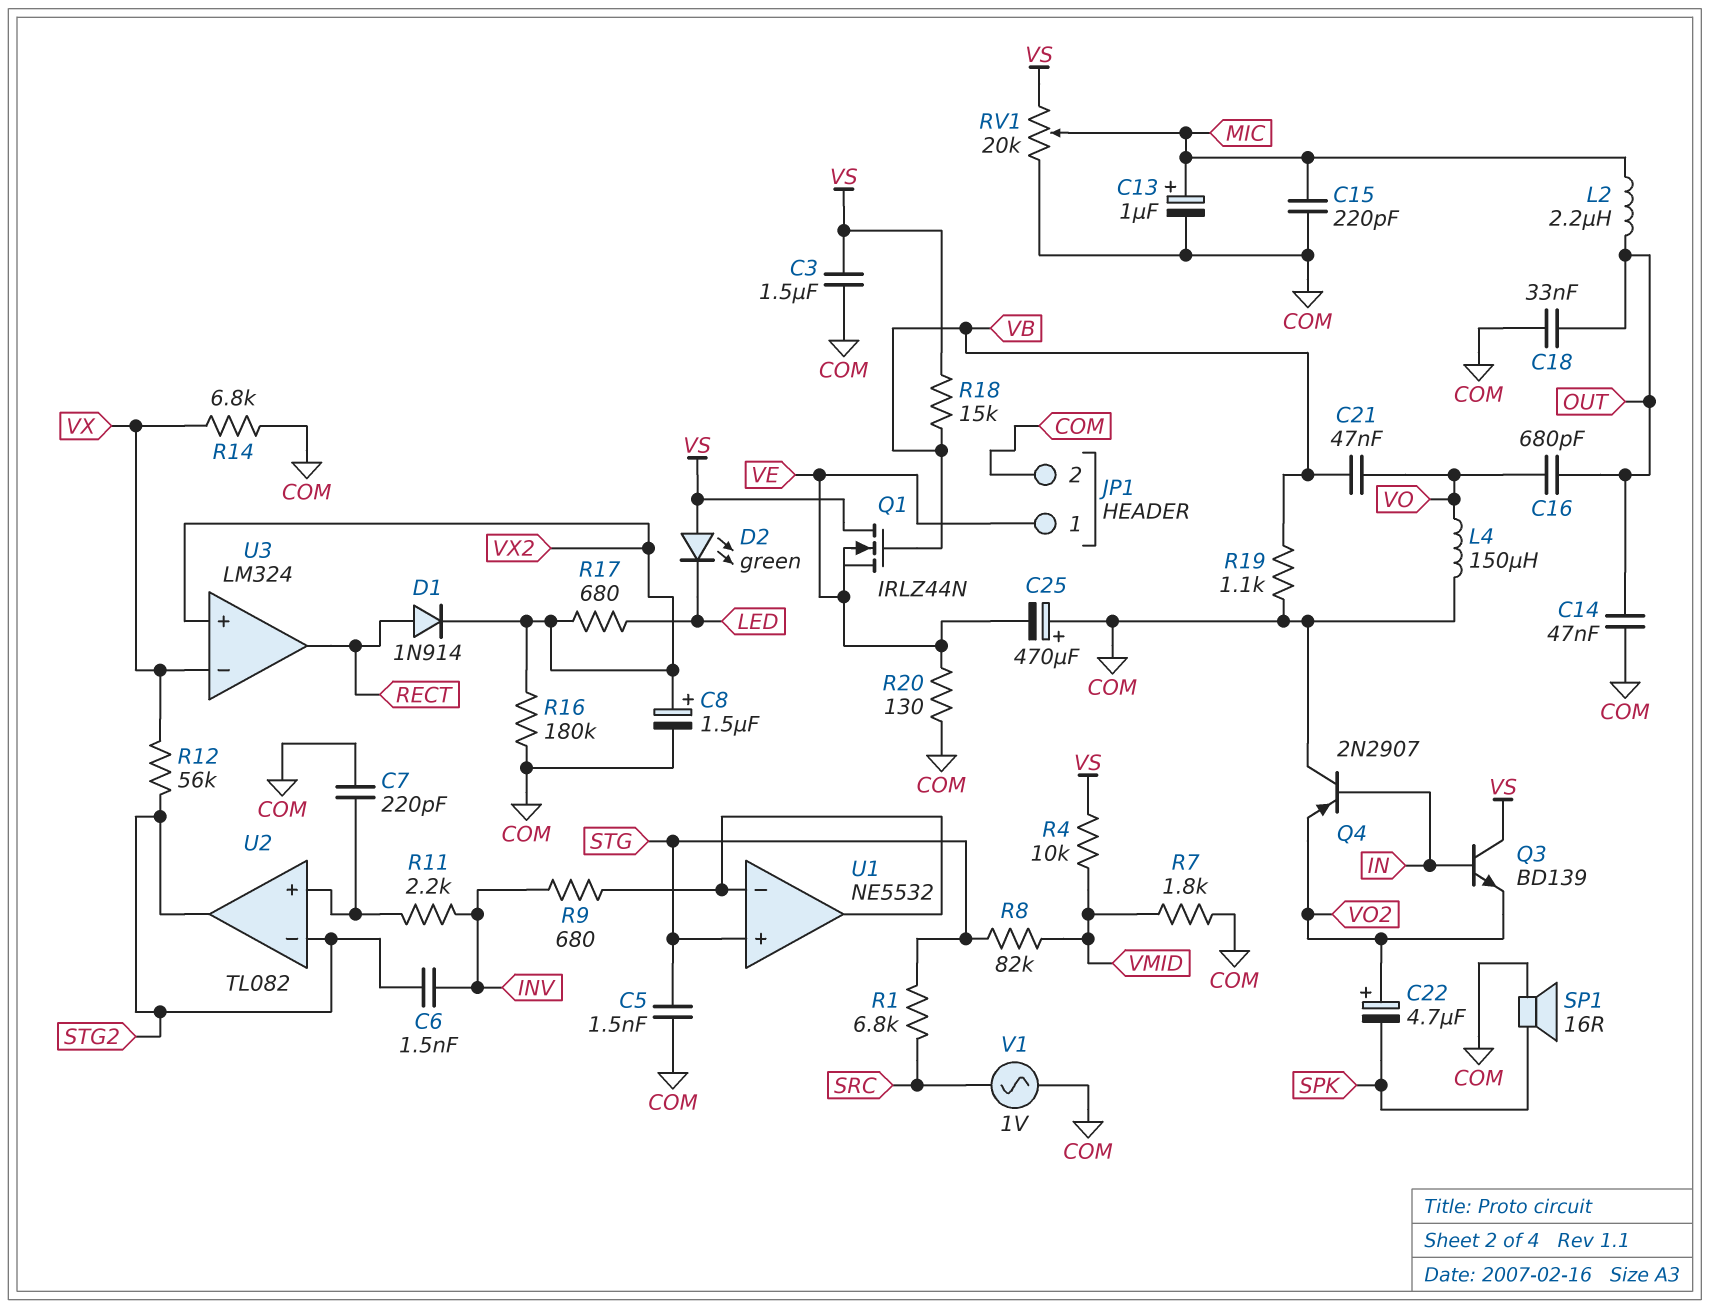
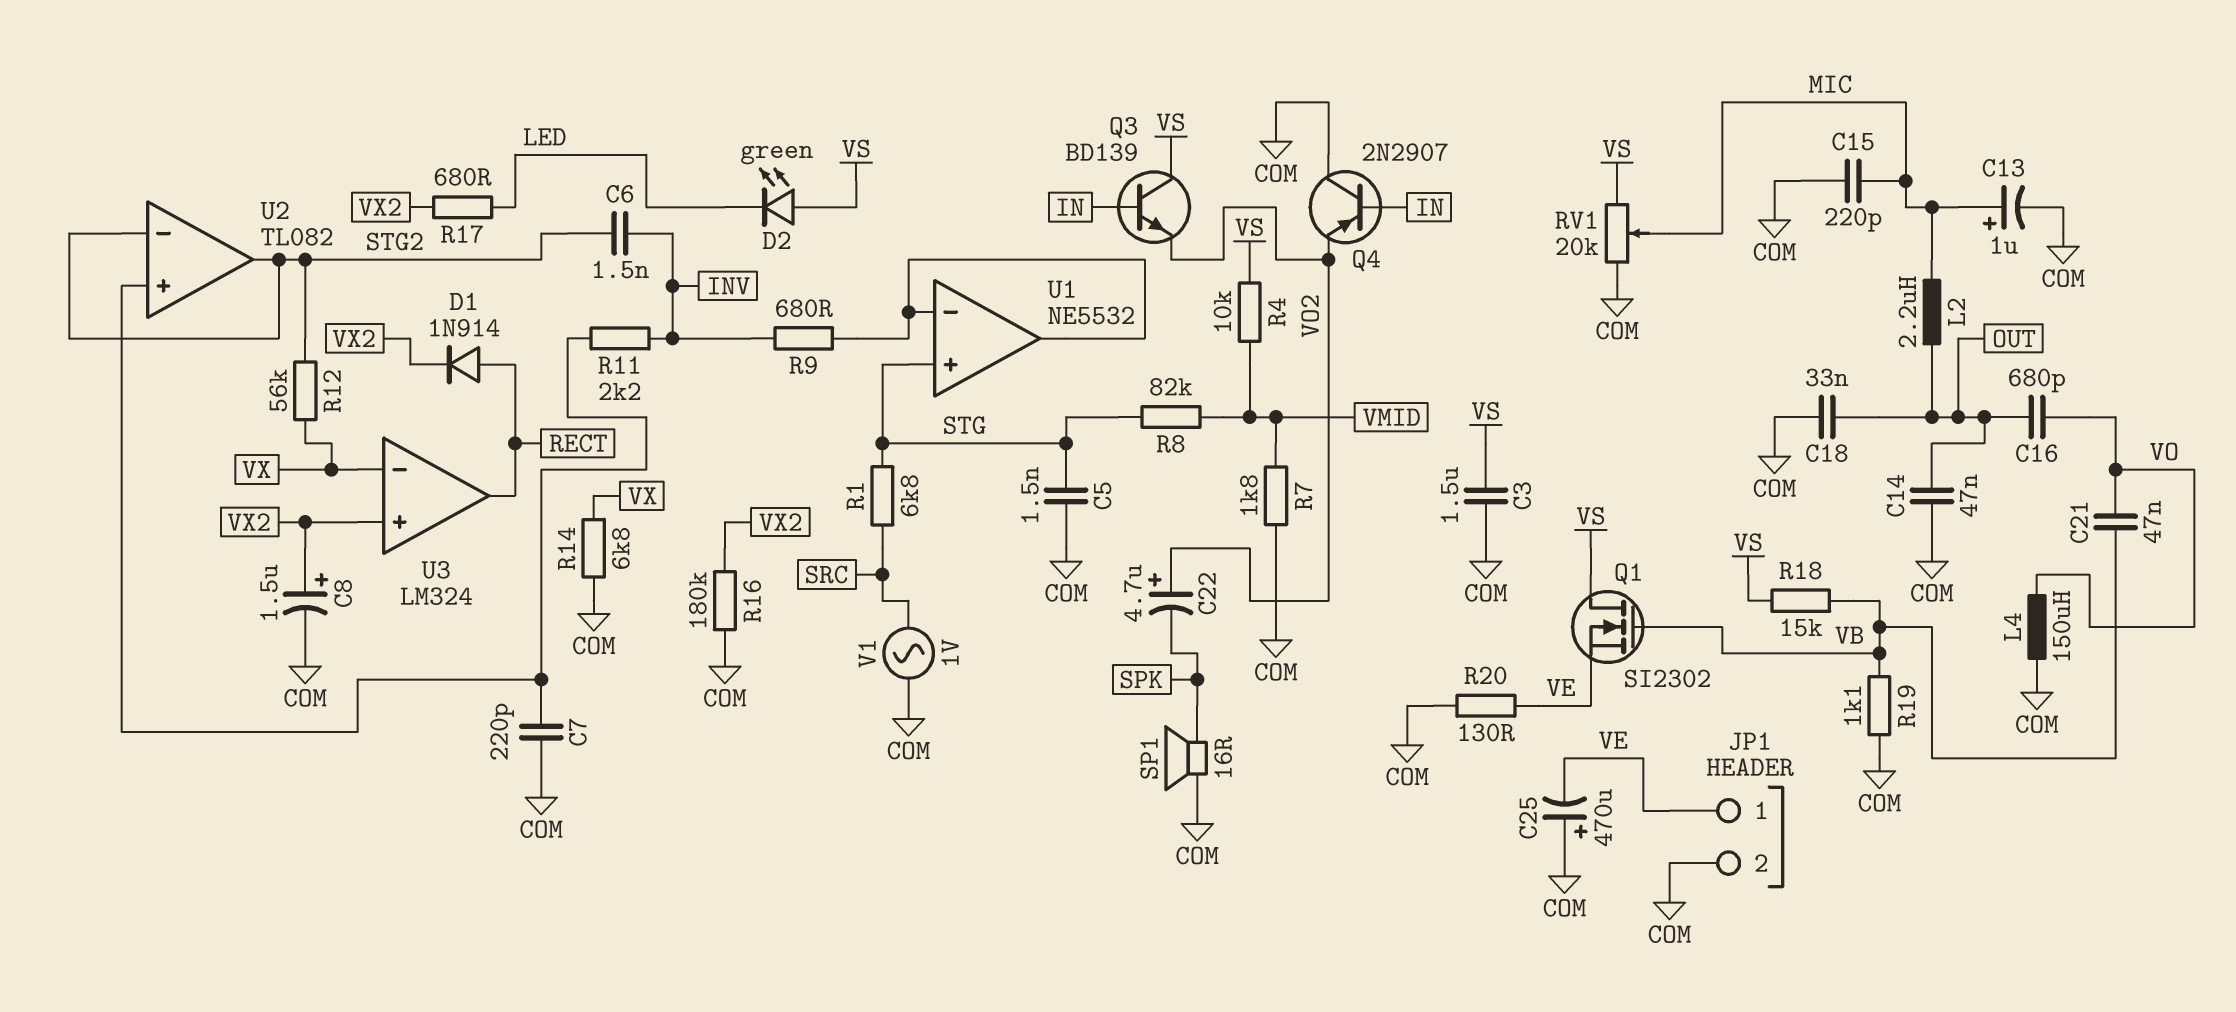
Q1: NMOS IRLZ44N (G VB, D VS, S VE) -> NMOS SI2302 (G VB, D VS, S VE)

